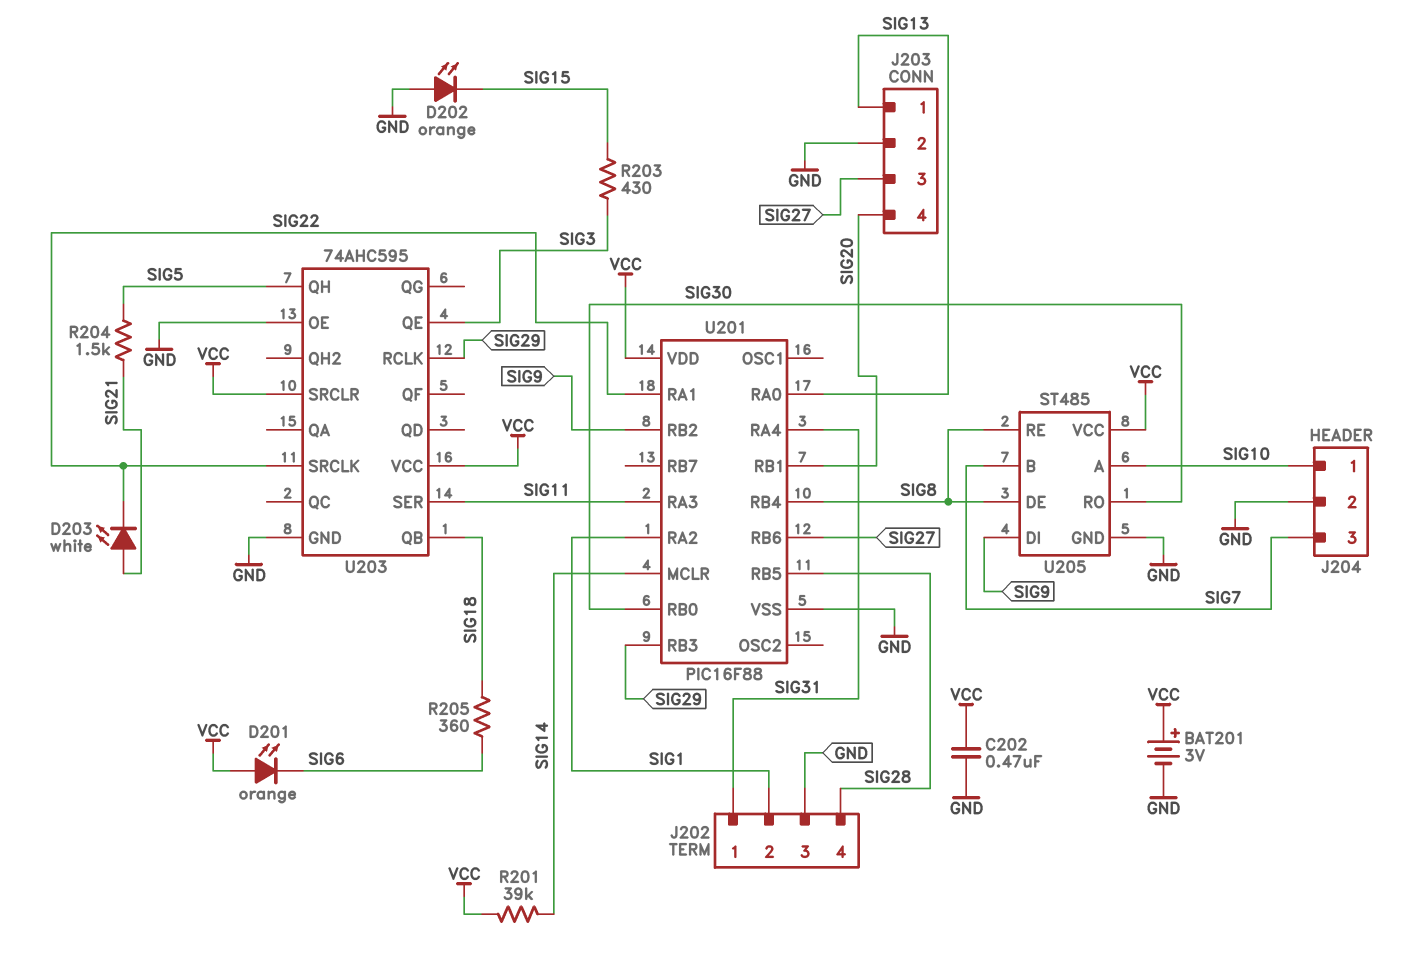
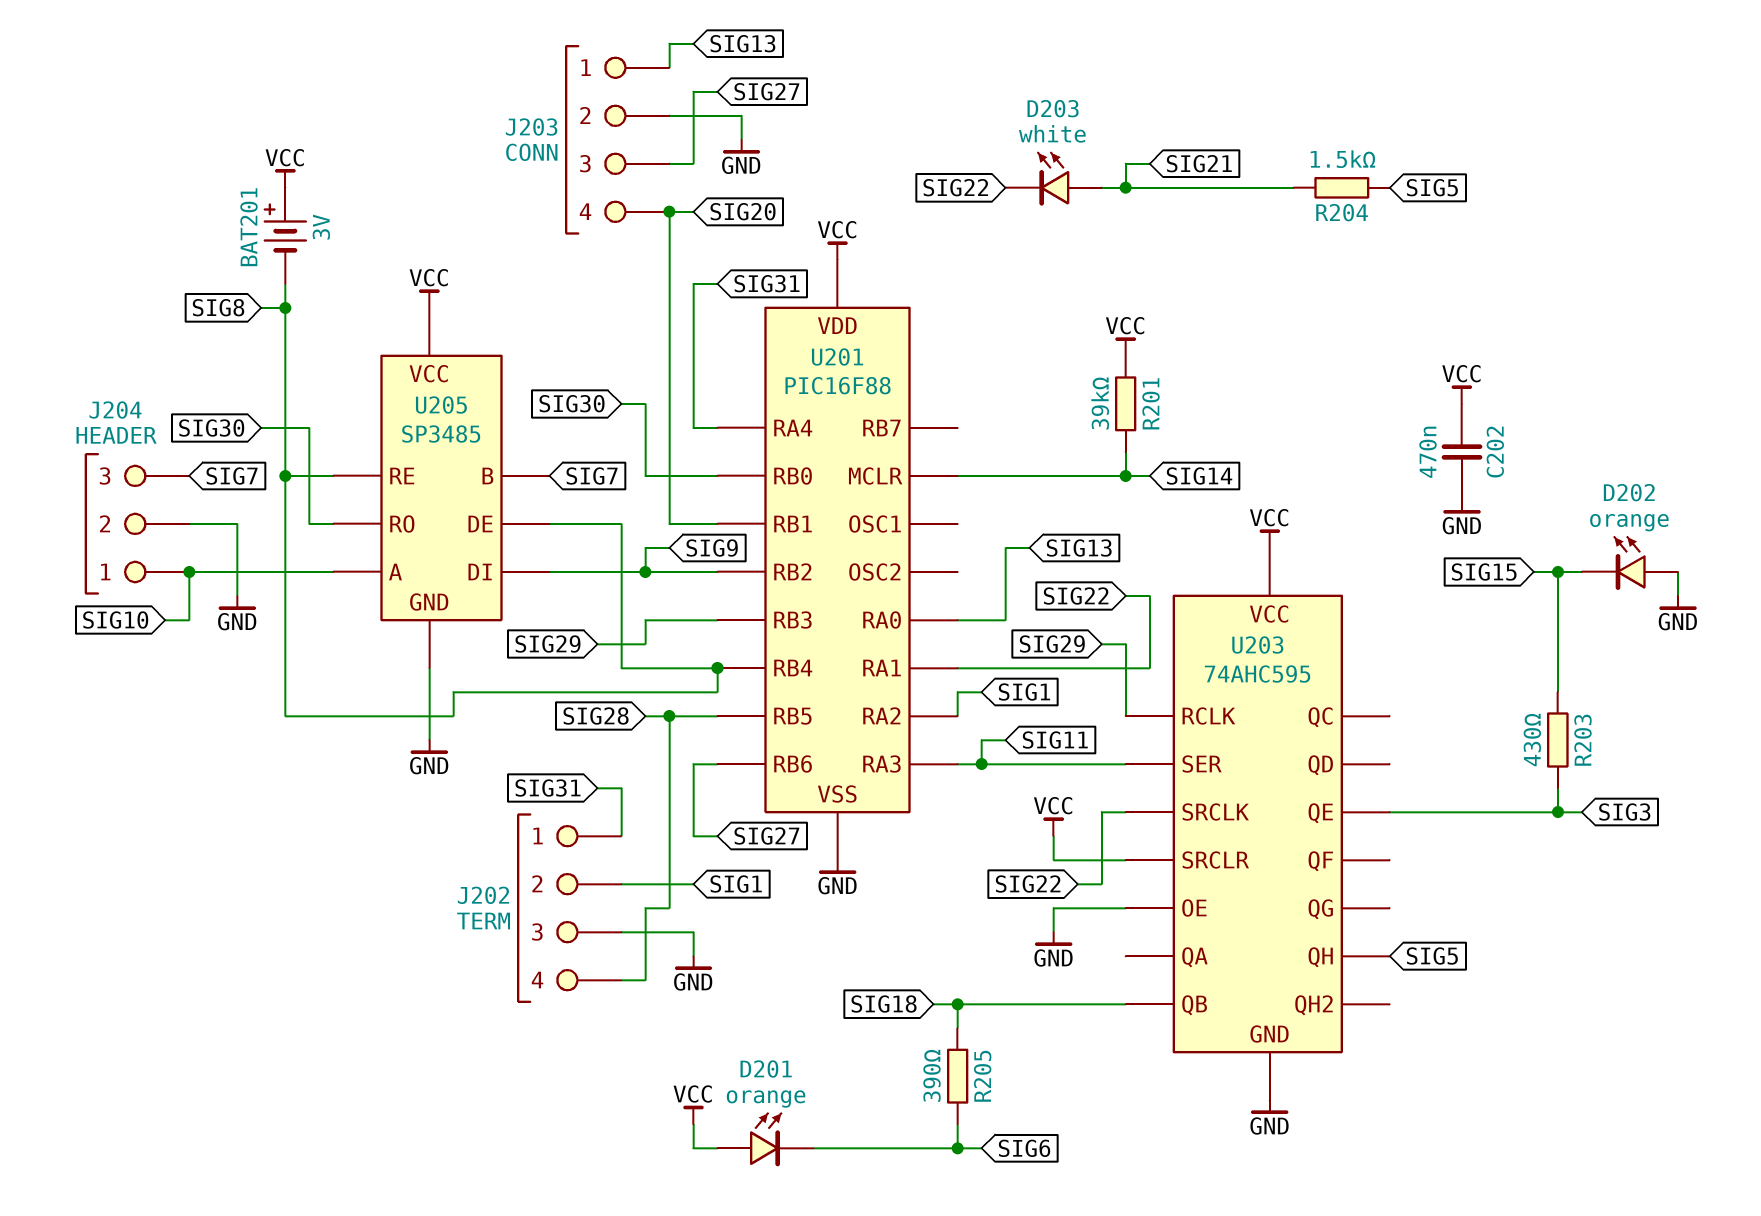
BAT201: 3V (plus VCC, minus GND) -> 3V (plus VCC, minus SIG8)
R205: 360 (SIG6, SIG18) -> 390 (SIG6, SIG18)
U205: ST485 -> SP3485

